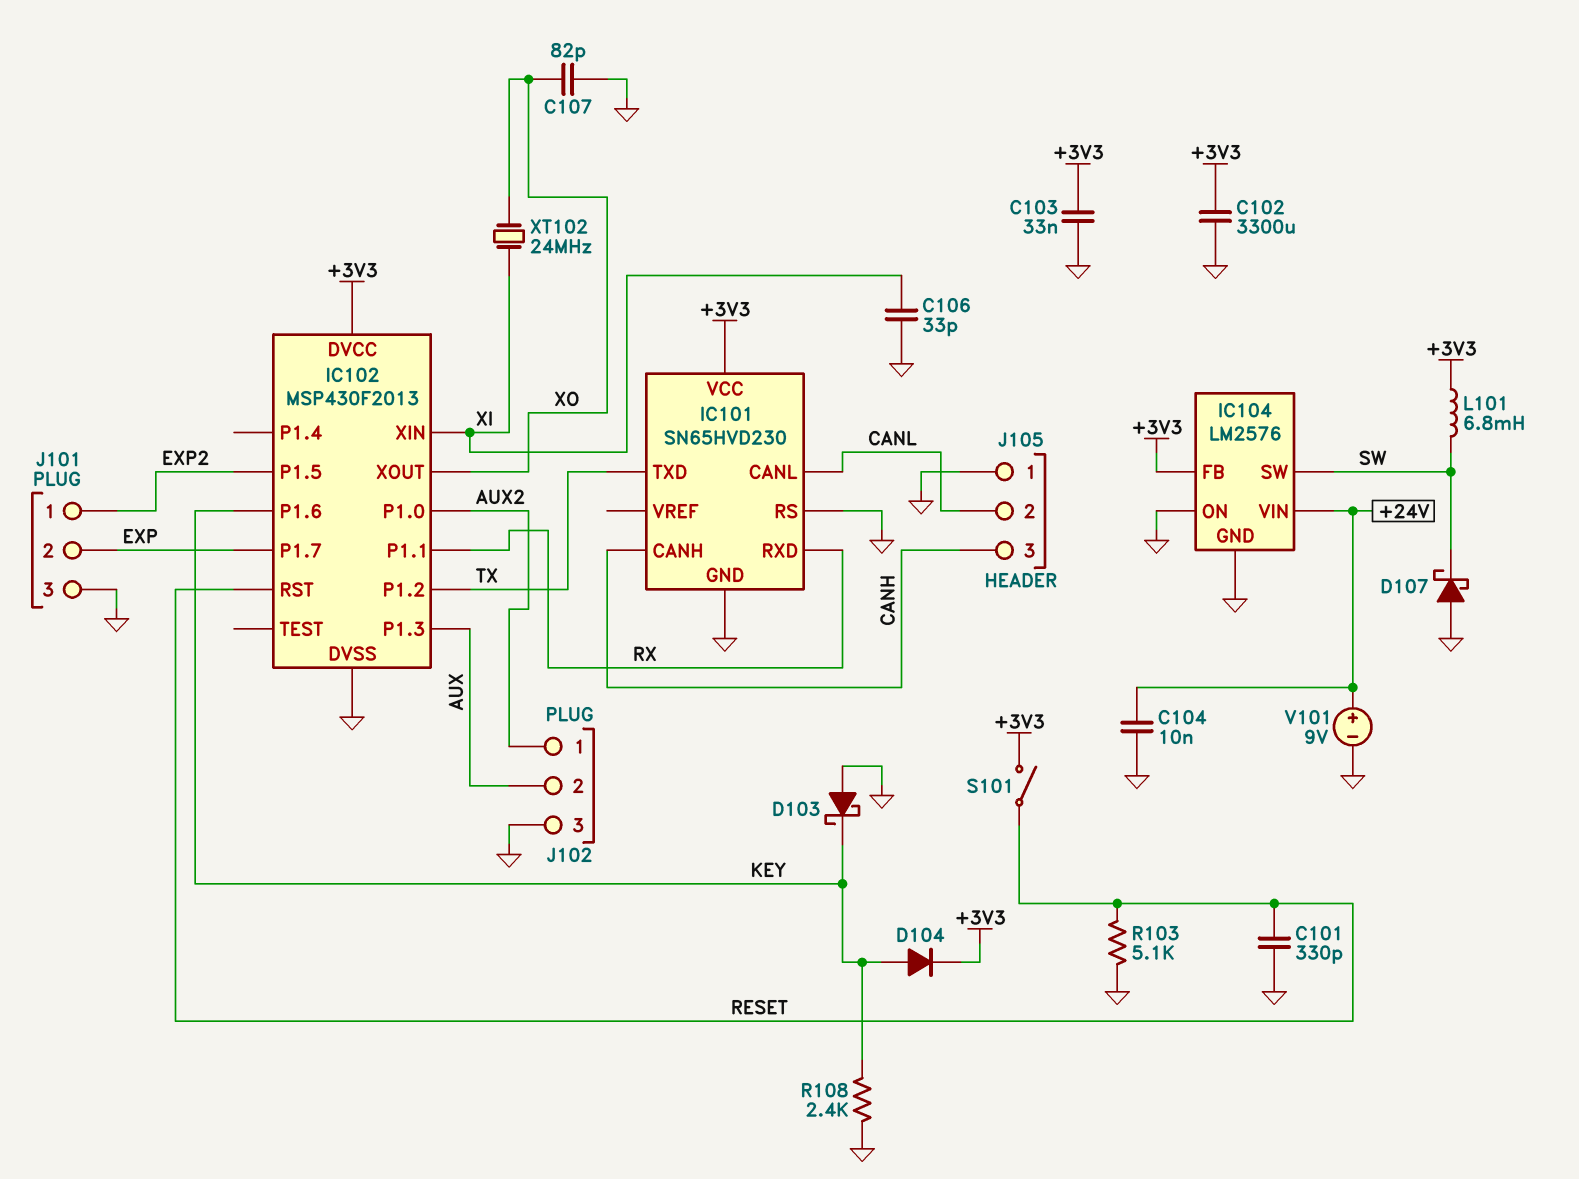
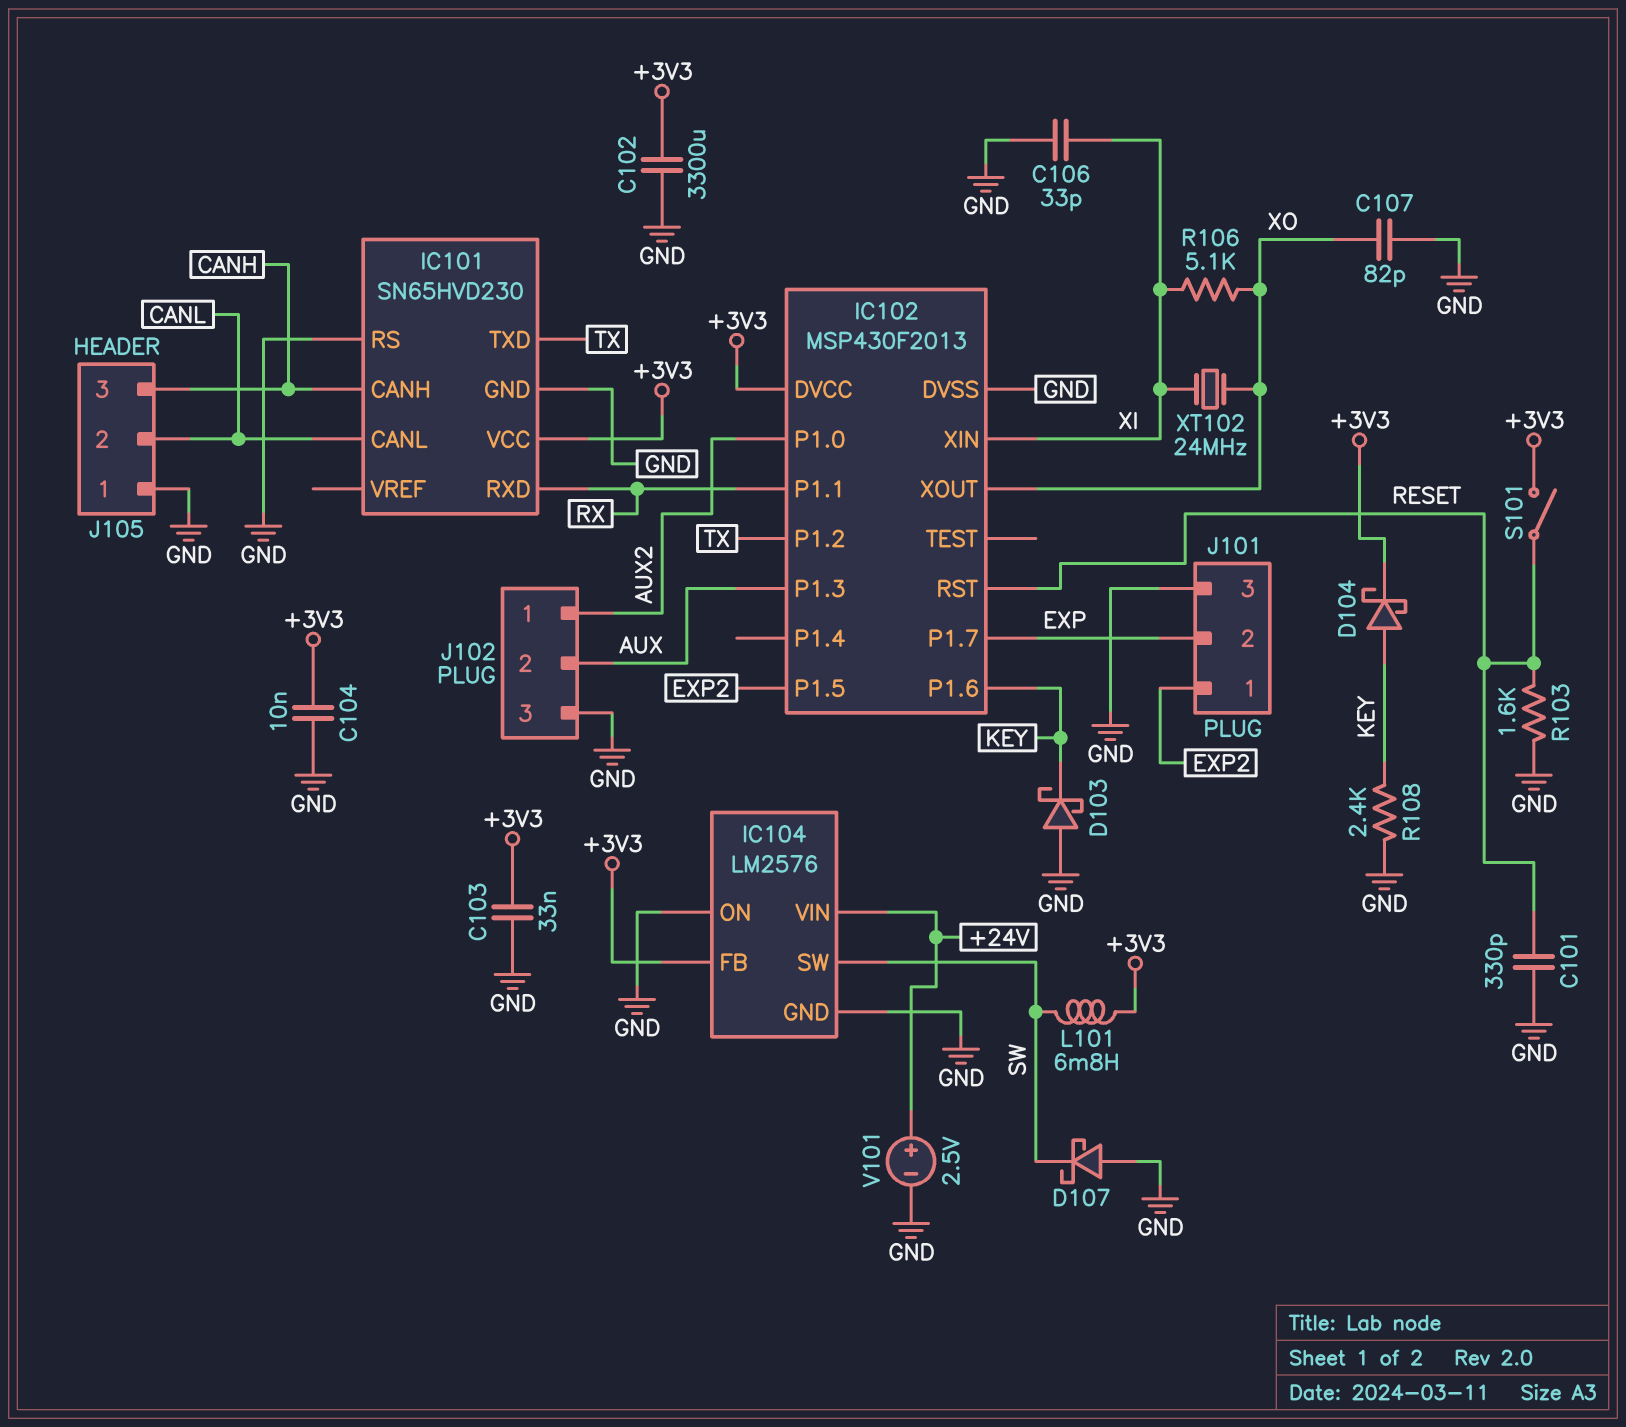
C104: 10nF (+24V, GND) -> 10nF (+3V3, GND)
D104: diode (A KEY, K +3V3) -> schottky (A KEY, K +3V3)
R103: 5.1k (GND, RESET) -> 1.6k (GND, RESET)
R106: none -> 5.1k (XI, XO)
V101: 9V (plus +24V, minus GND) -> 2.5V (plus +24V, minus GND)

